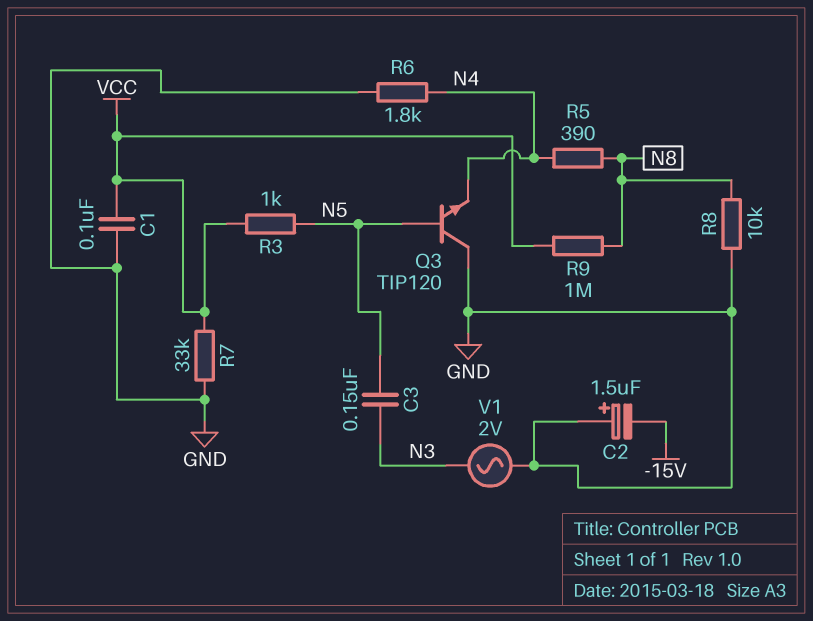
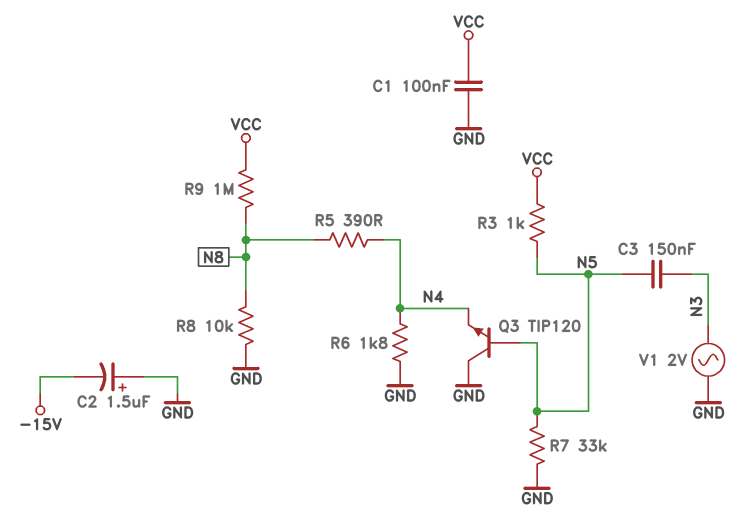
R7: 33k (GND, VCC) -> 33k (GND, N5)

